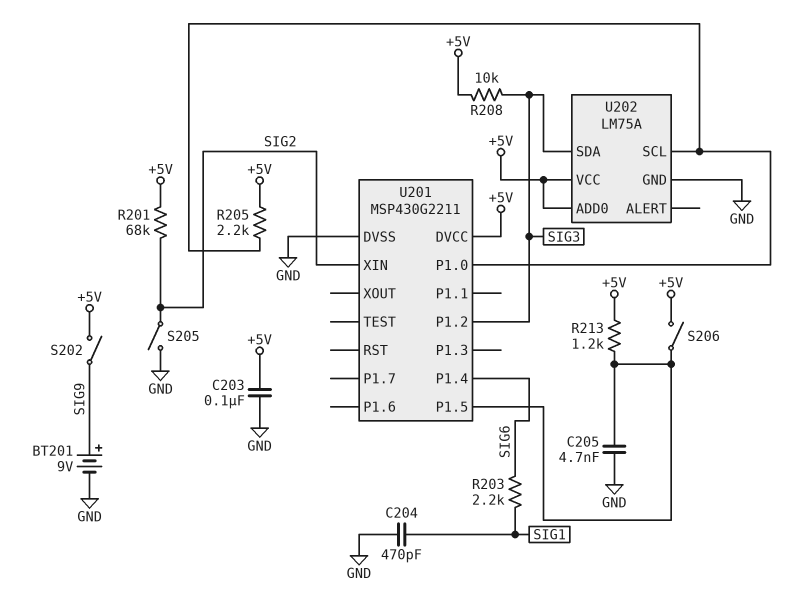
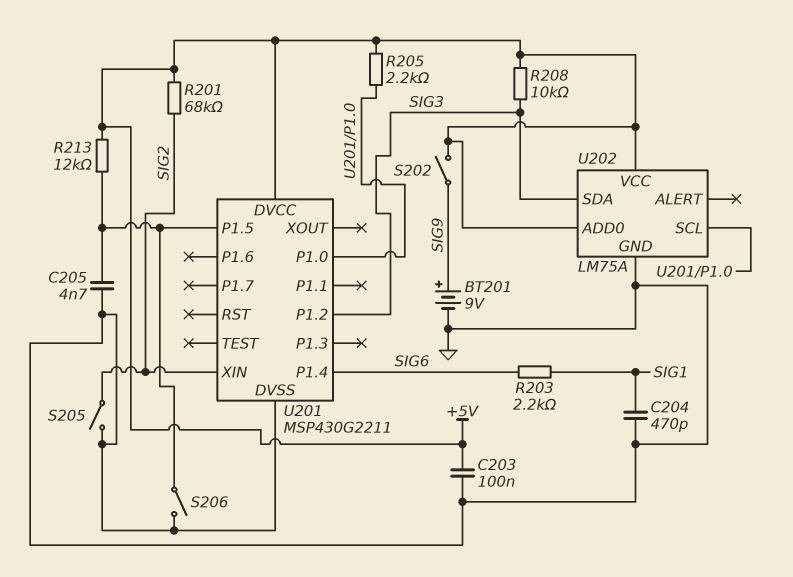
R213: 1.2k (+5V, U201/P1.5) -> 12k (+5V, U201/P1.5)
S206: switch (+5V, U201/P1.5) -> switch (GND, U201/P1.5)

